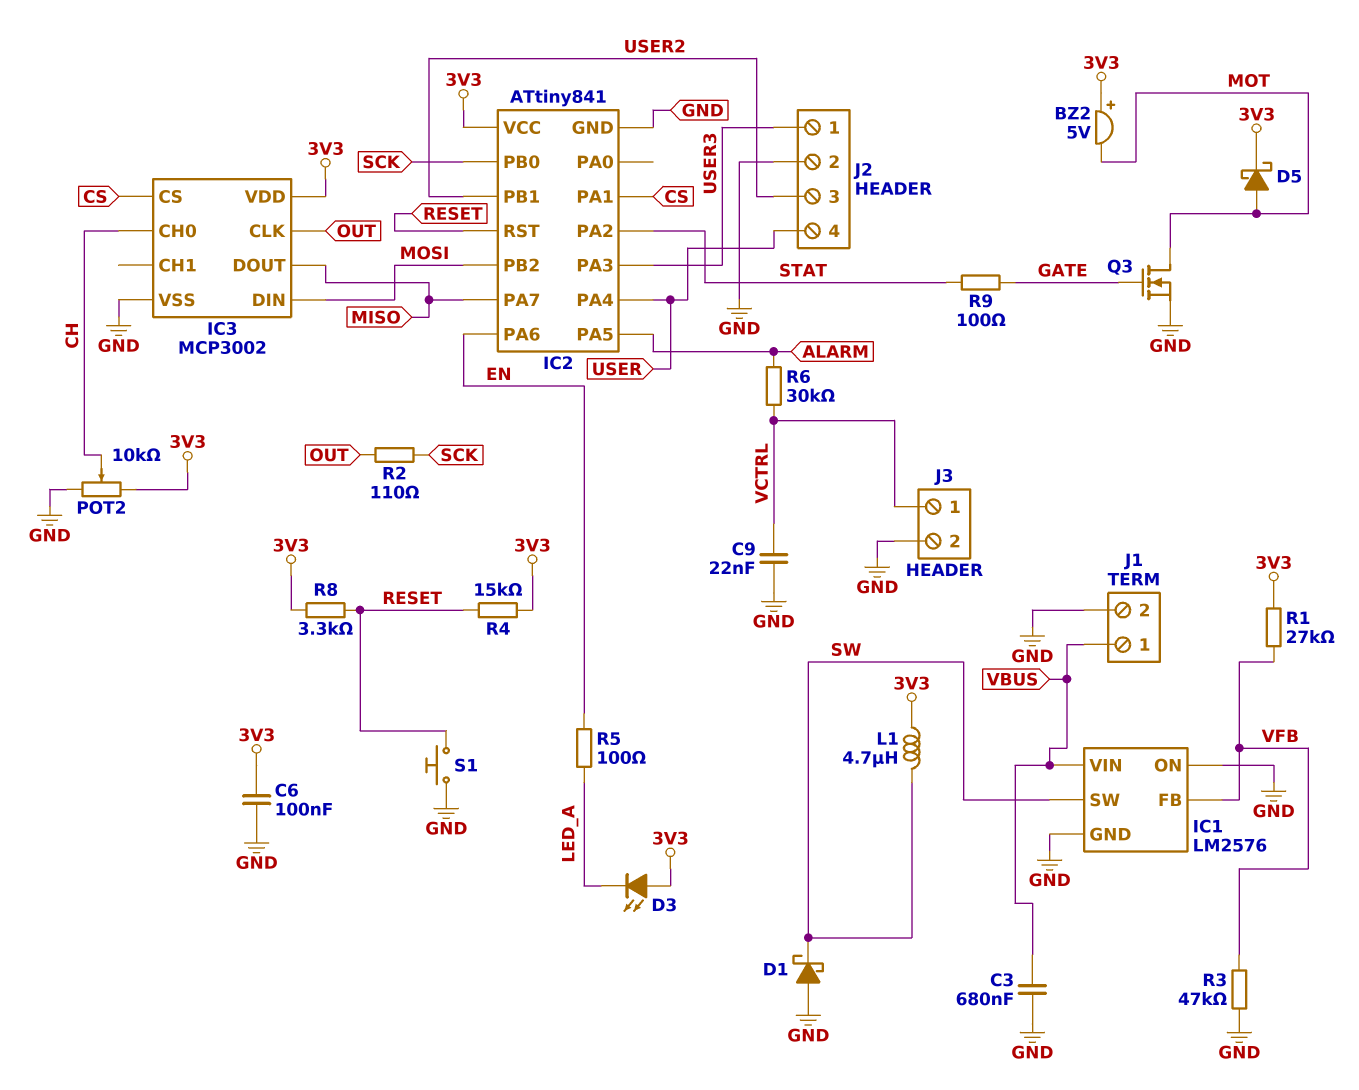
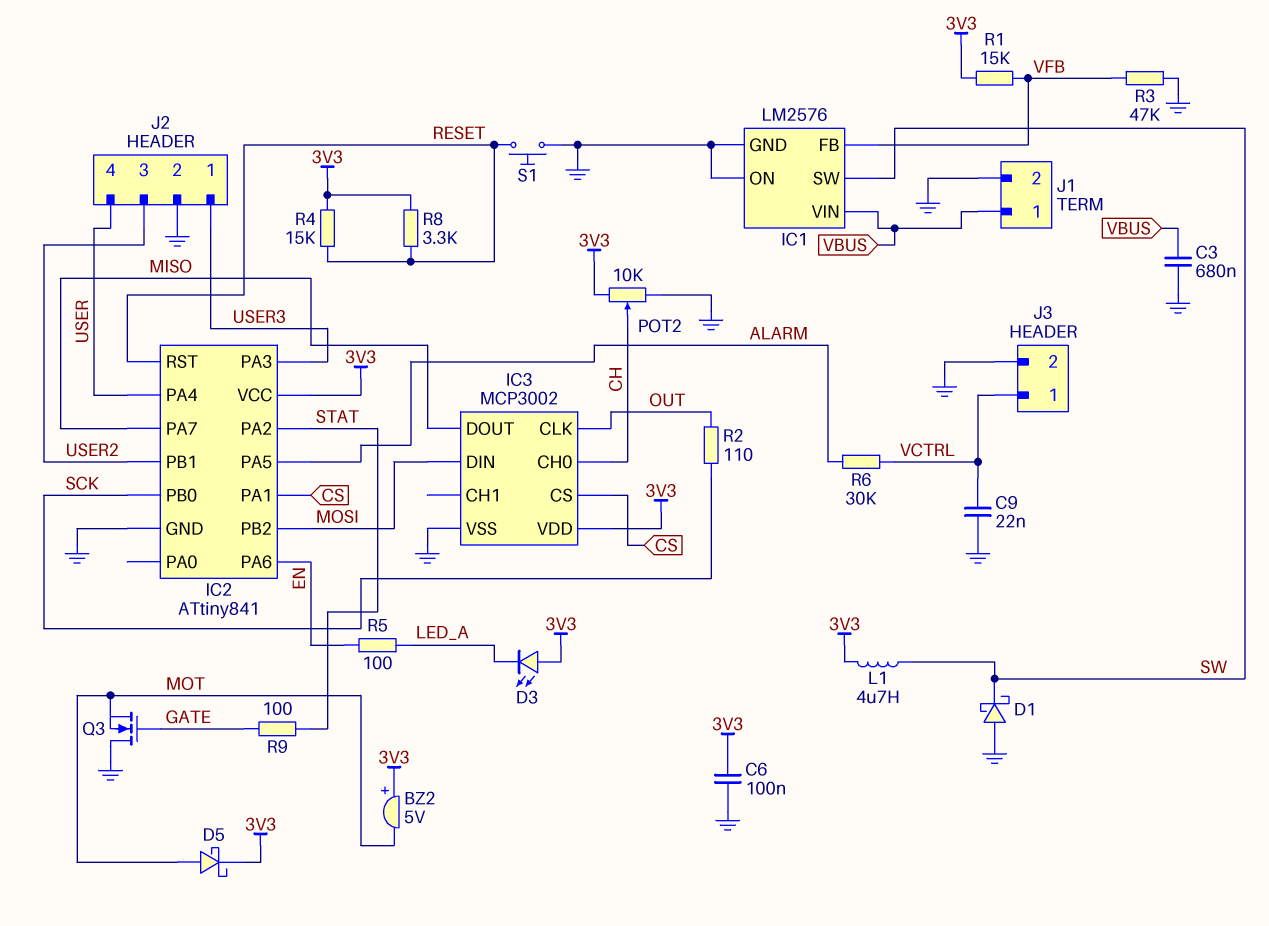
Q3: NMOS (G GATE, D MOT, S GND) -> NMOS (G GATE, D GND, S MOT)
R1: 27k (3V3, VFB) -> 15k (3V3, VFB)

